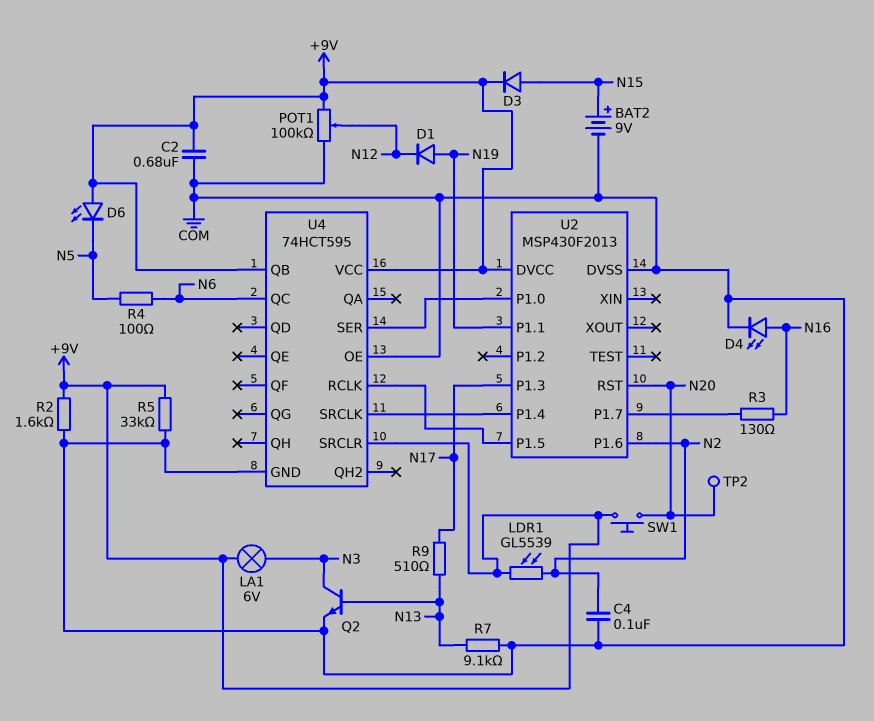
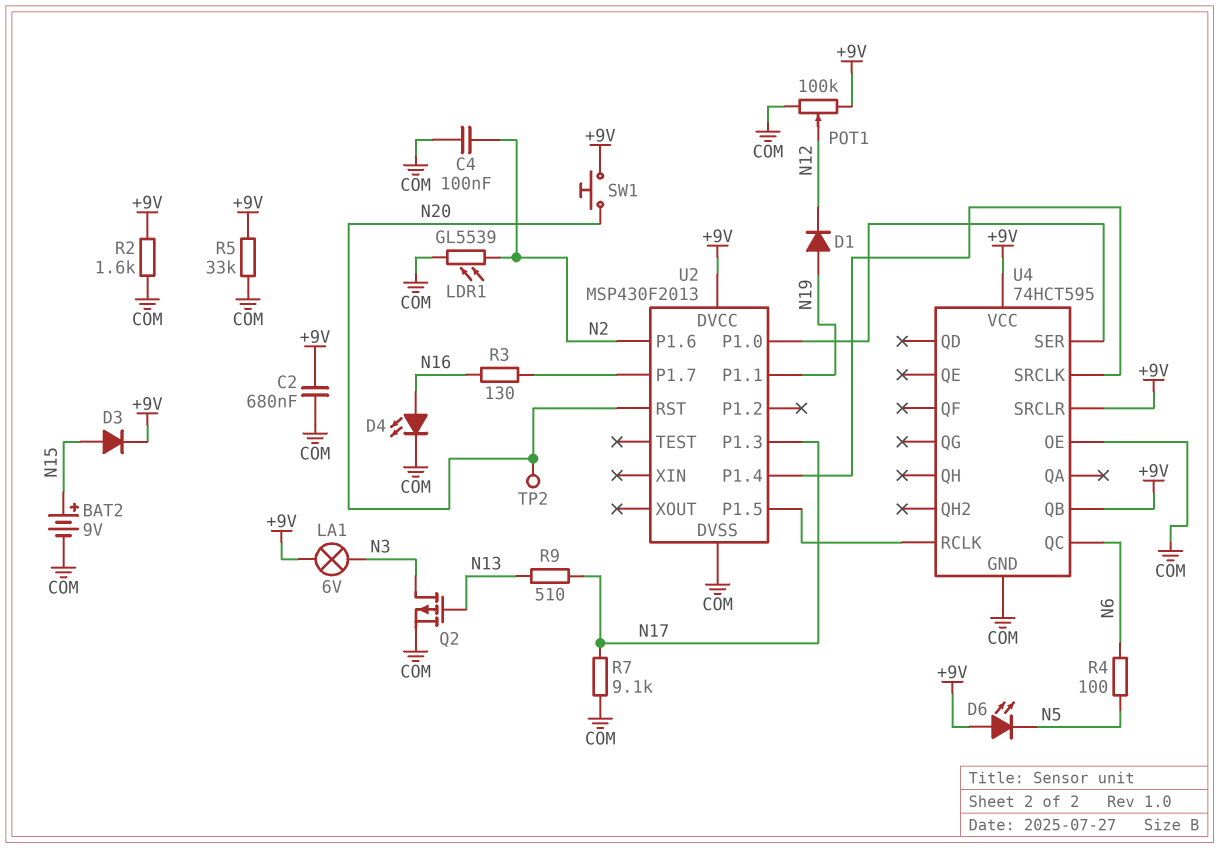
LDR1: GL5539 (+9V, N2) -> GL5539 (COM, N2)
Q2: NPN (B N13, C N3, E COM) -> PMOS (G N13, D N3, S COM)
R7: 9.1k (COM, N13) -> 9.1k (COM, N17)

